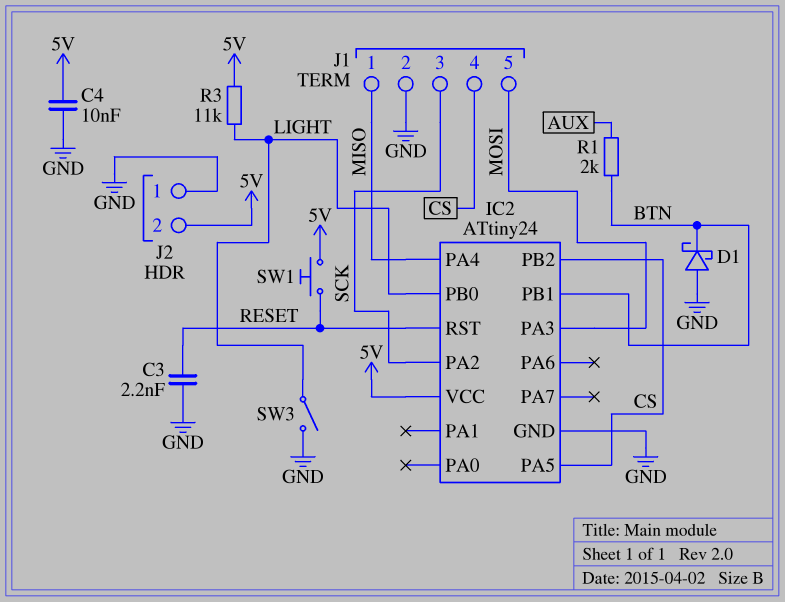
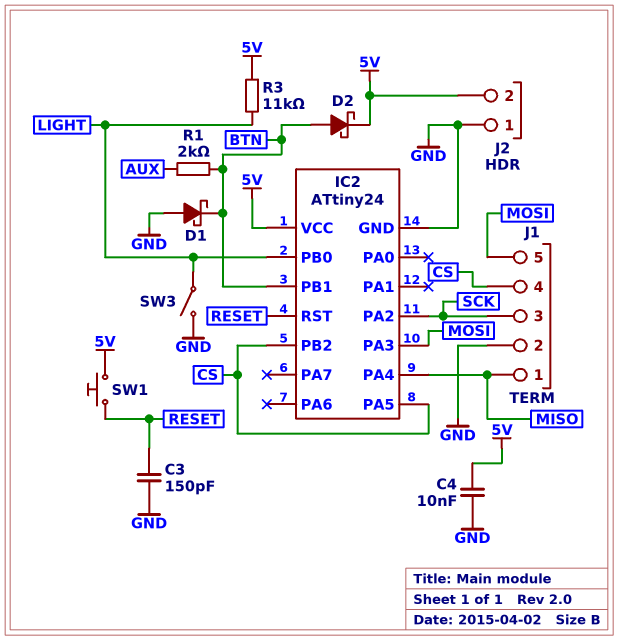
C3: 2.2nF (GND, RESET) -> 150pF (GND, RESET)
D2: none -> schottky (A BTN, K 5V)

